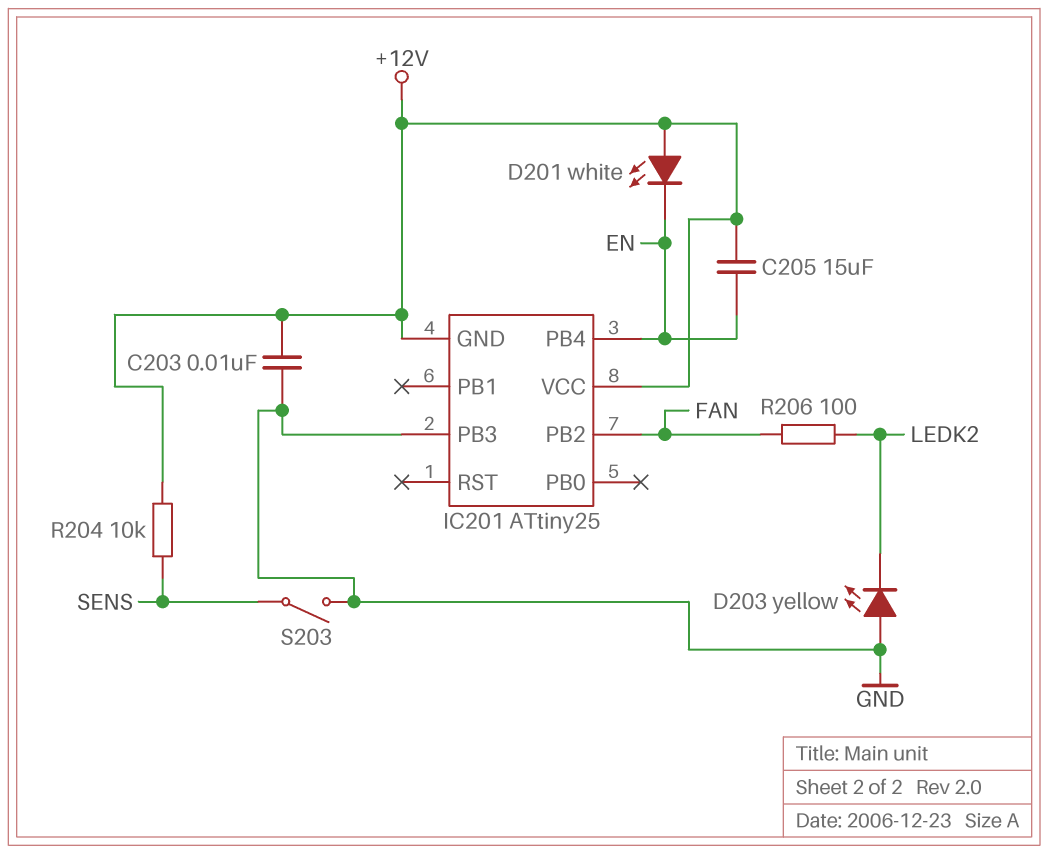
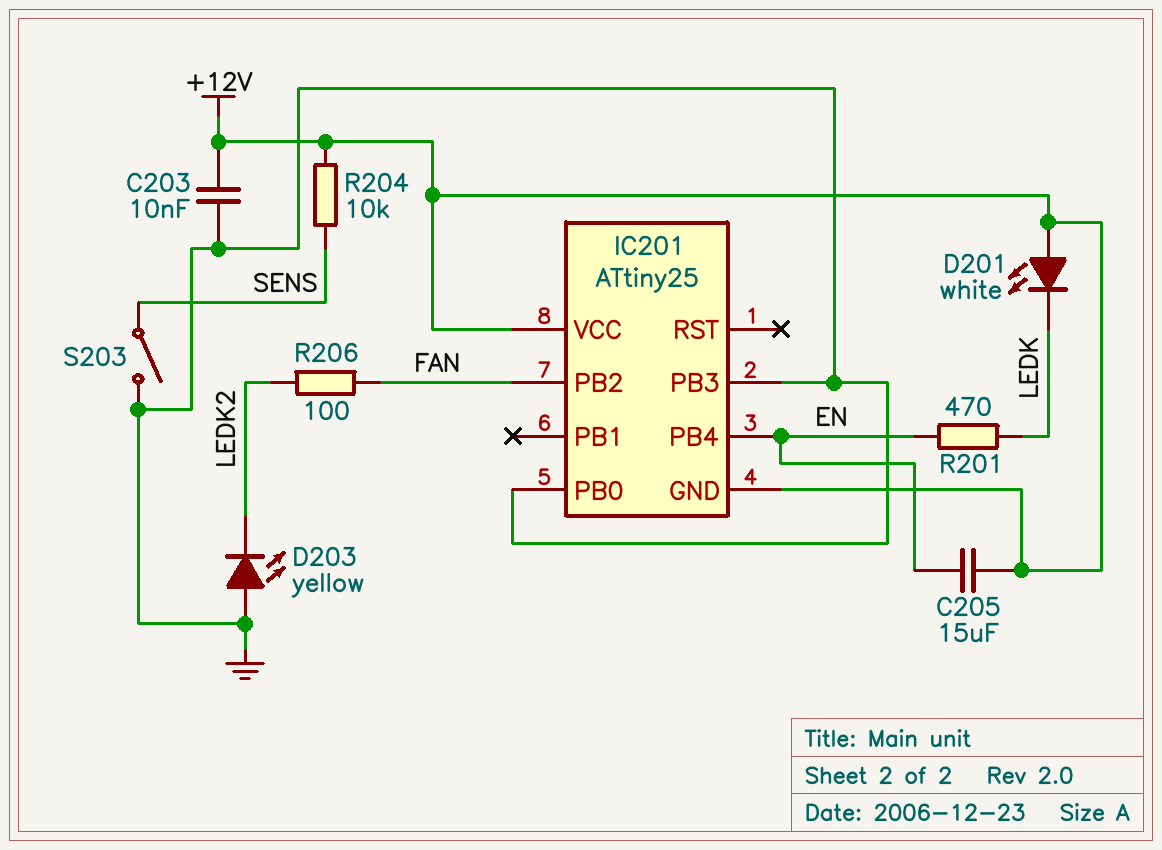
D201: LED white (A +12V, K EN) -> LED white (A +12V, K LEDK)
IC201 pin PB0: none -> GND
R201: none -> 470 (EN, LEDK)

